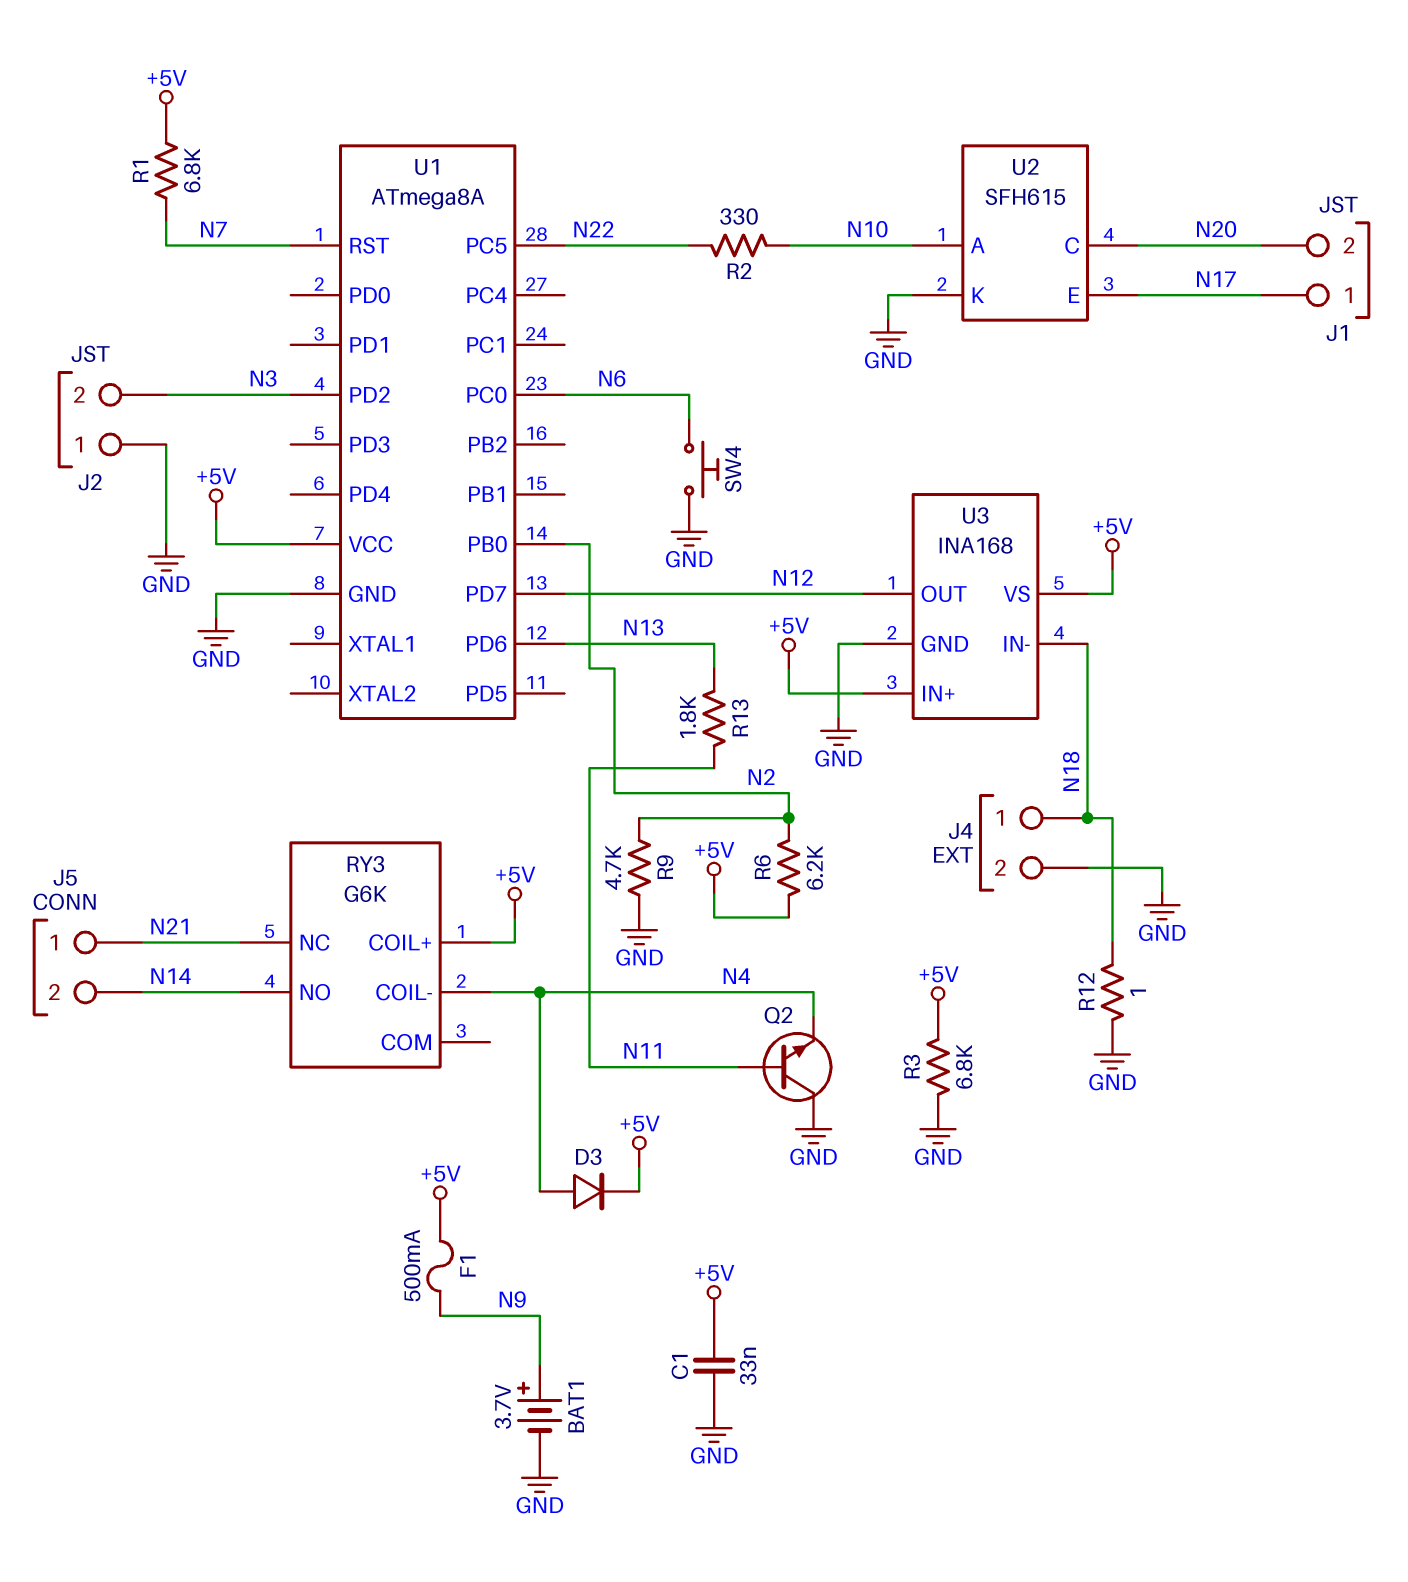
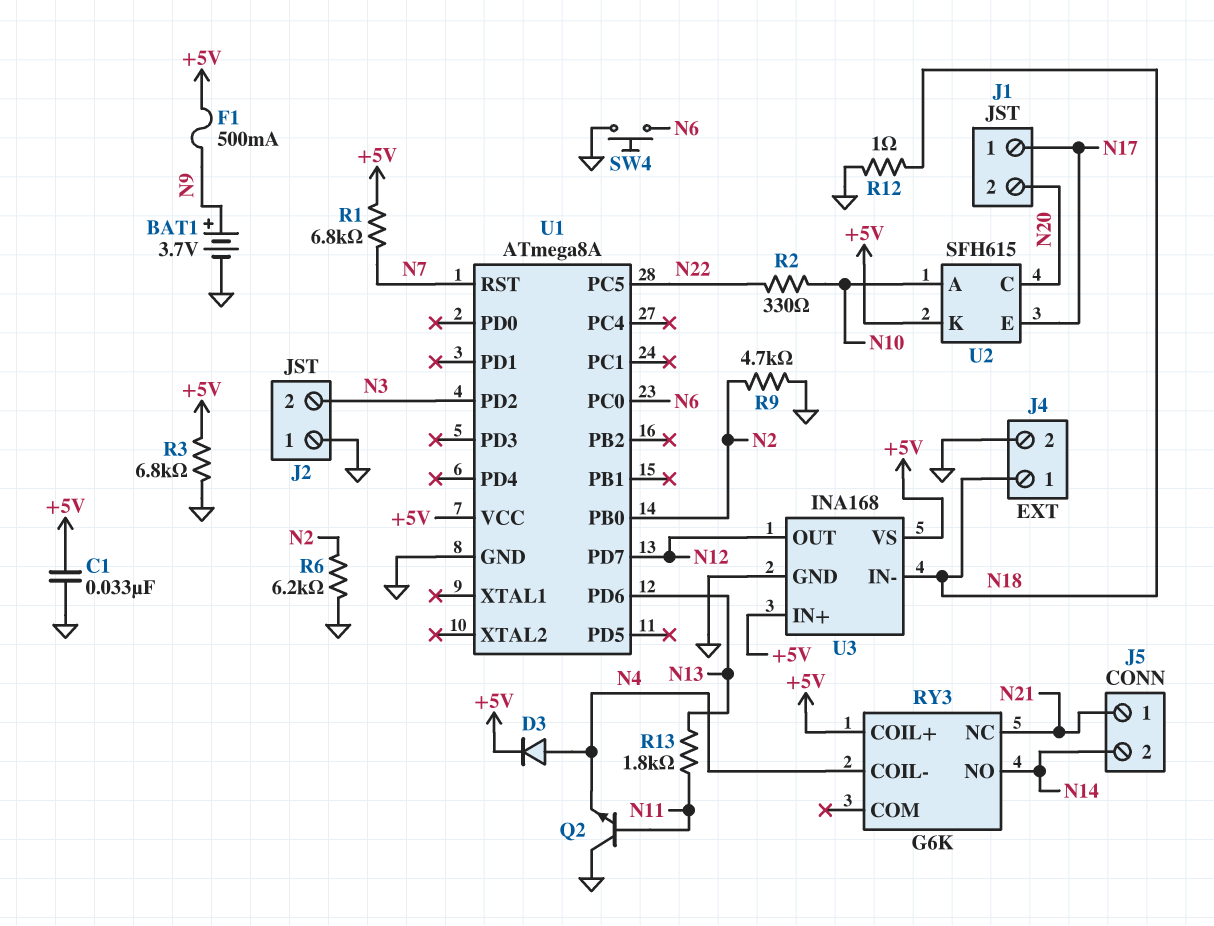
R6: 6.2k (+5V, N2) -> 6.2k (GND, N2)
U2 pin K: GND -> +5V

